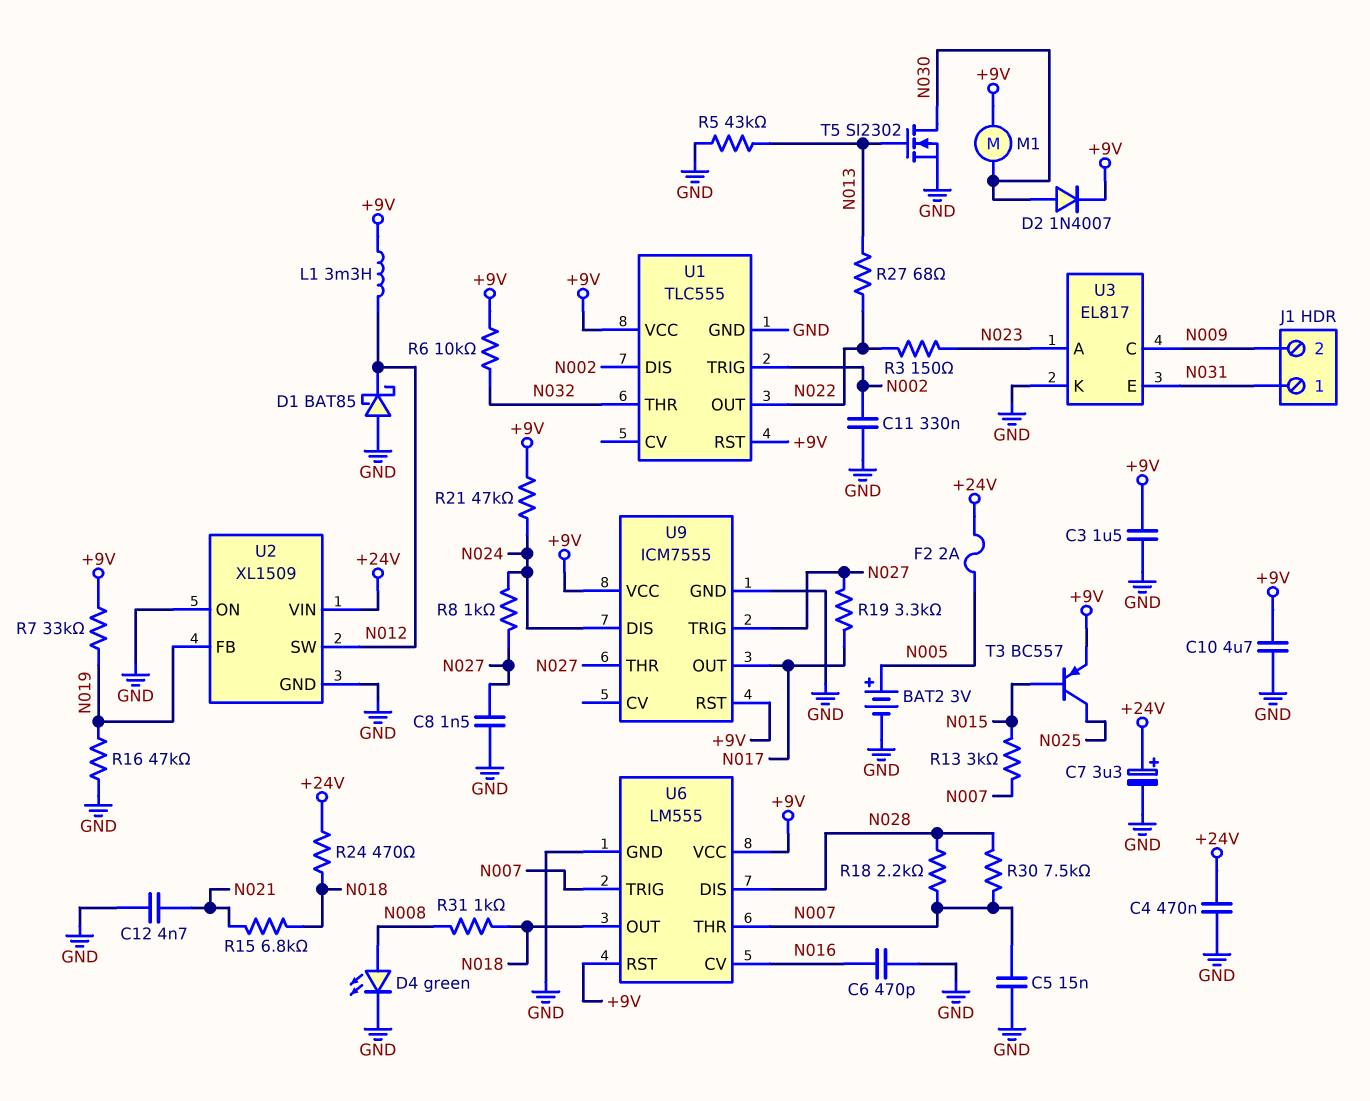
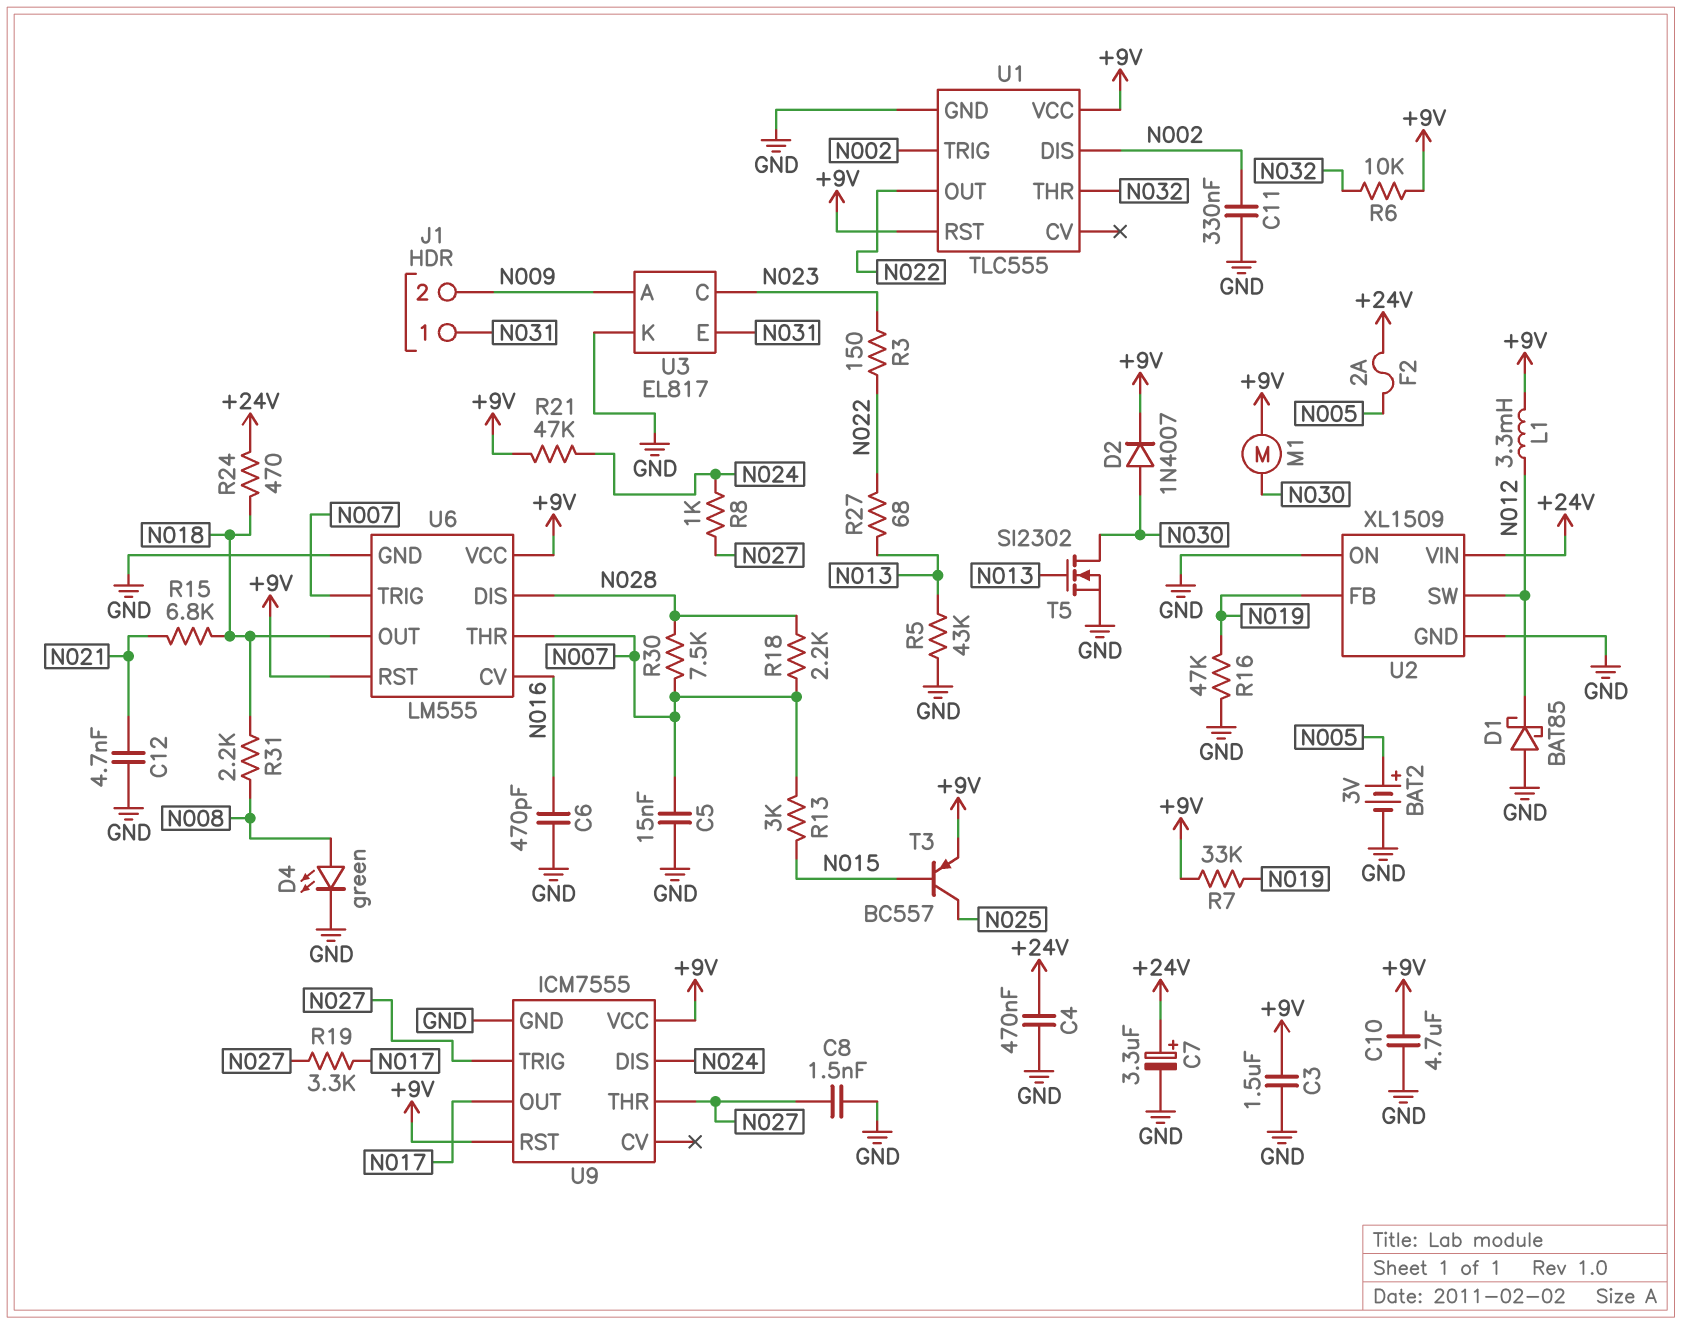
R31: 1k (N008, N018) -> 2.2k (N008, N018)
U3 pin A: N023 -> N009
U3 pin C: N009 -> N023

